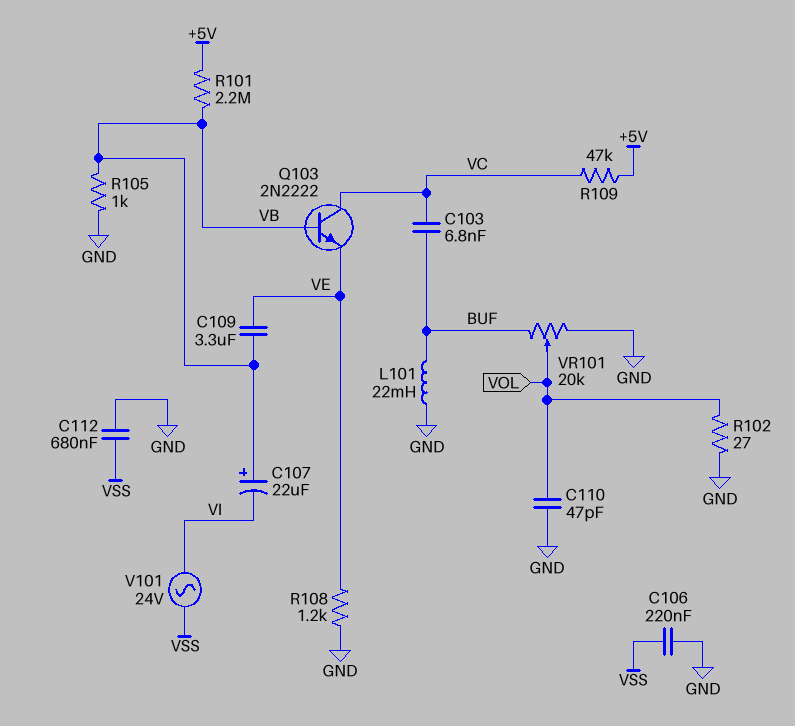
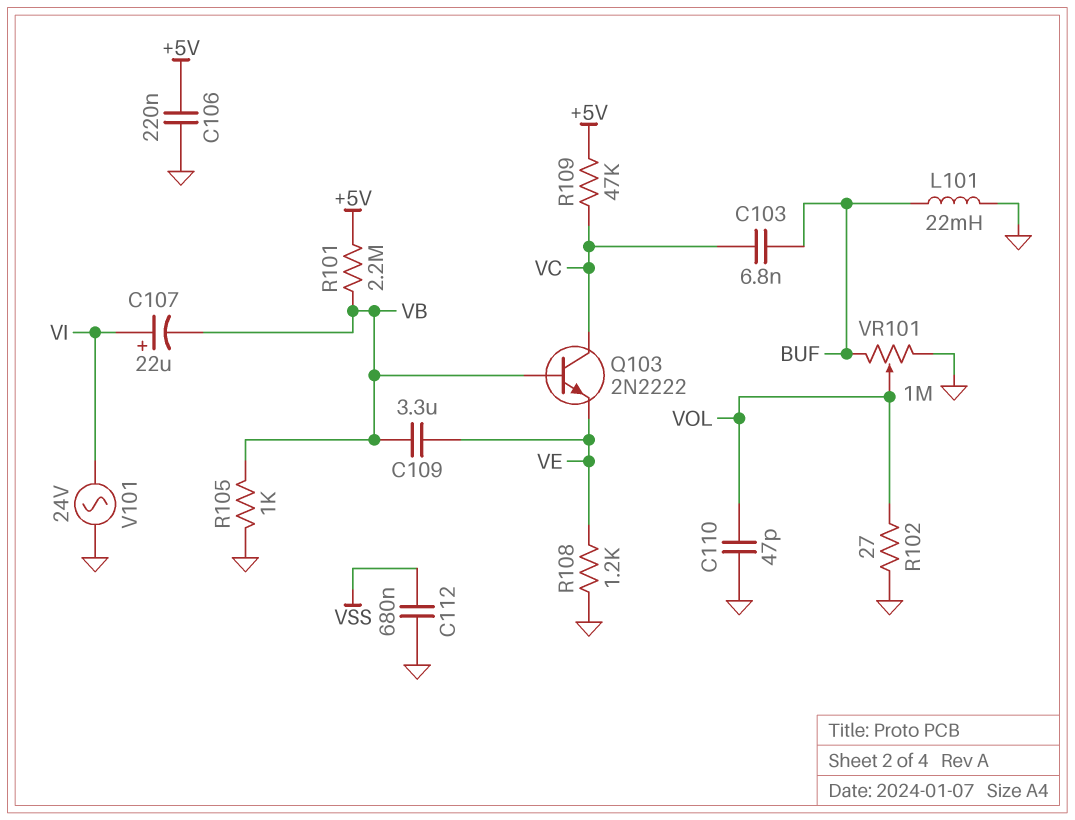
C106: 220nF (GND, VSS) -> 220nF (+5V, GND)
C107: 22uF (plus VB, minus VI) -> 22uF (plus VI, minus VB)
V101: AC 24V (VI, VSS) -> AC 24V (GND, VI)
VR101: 20k (BUF, GND, wiper VOL) -> 1M (BUF, GND, wiper VOL)

